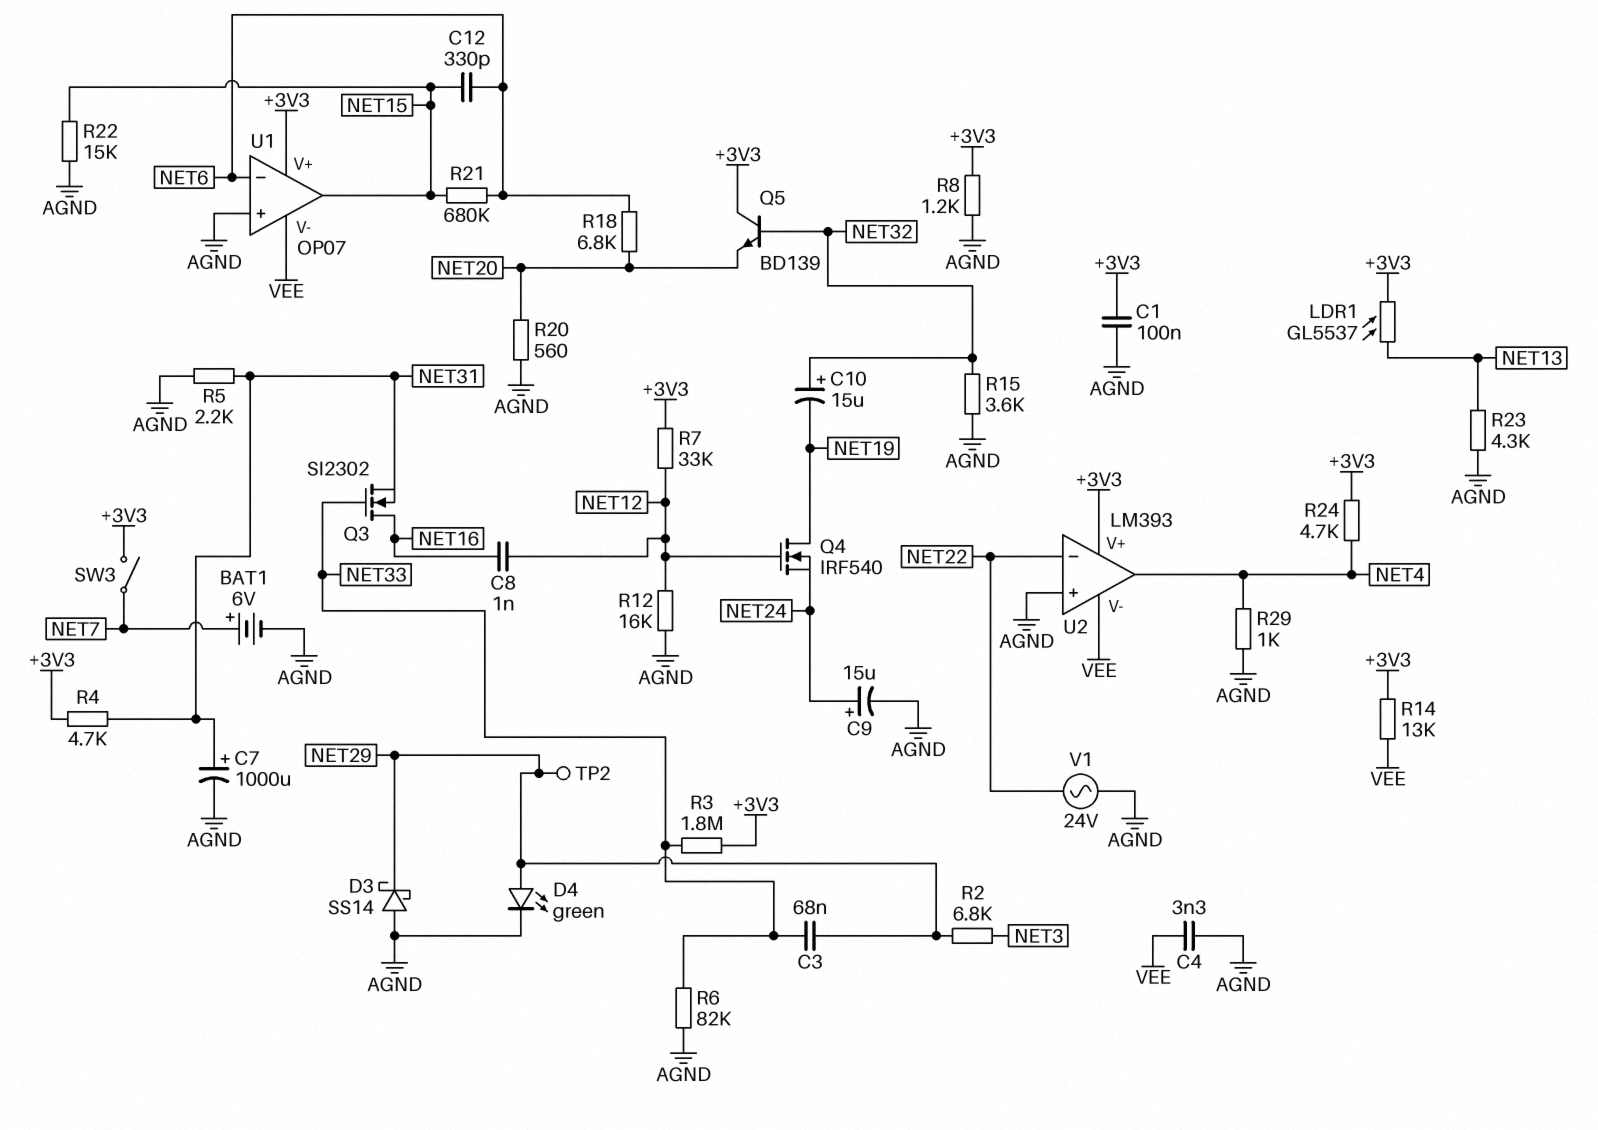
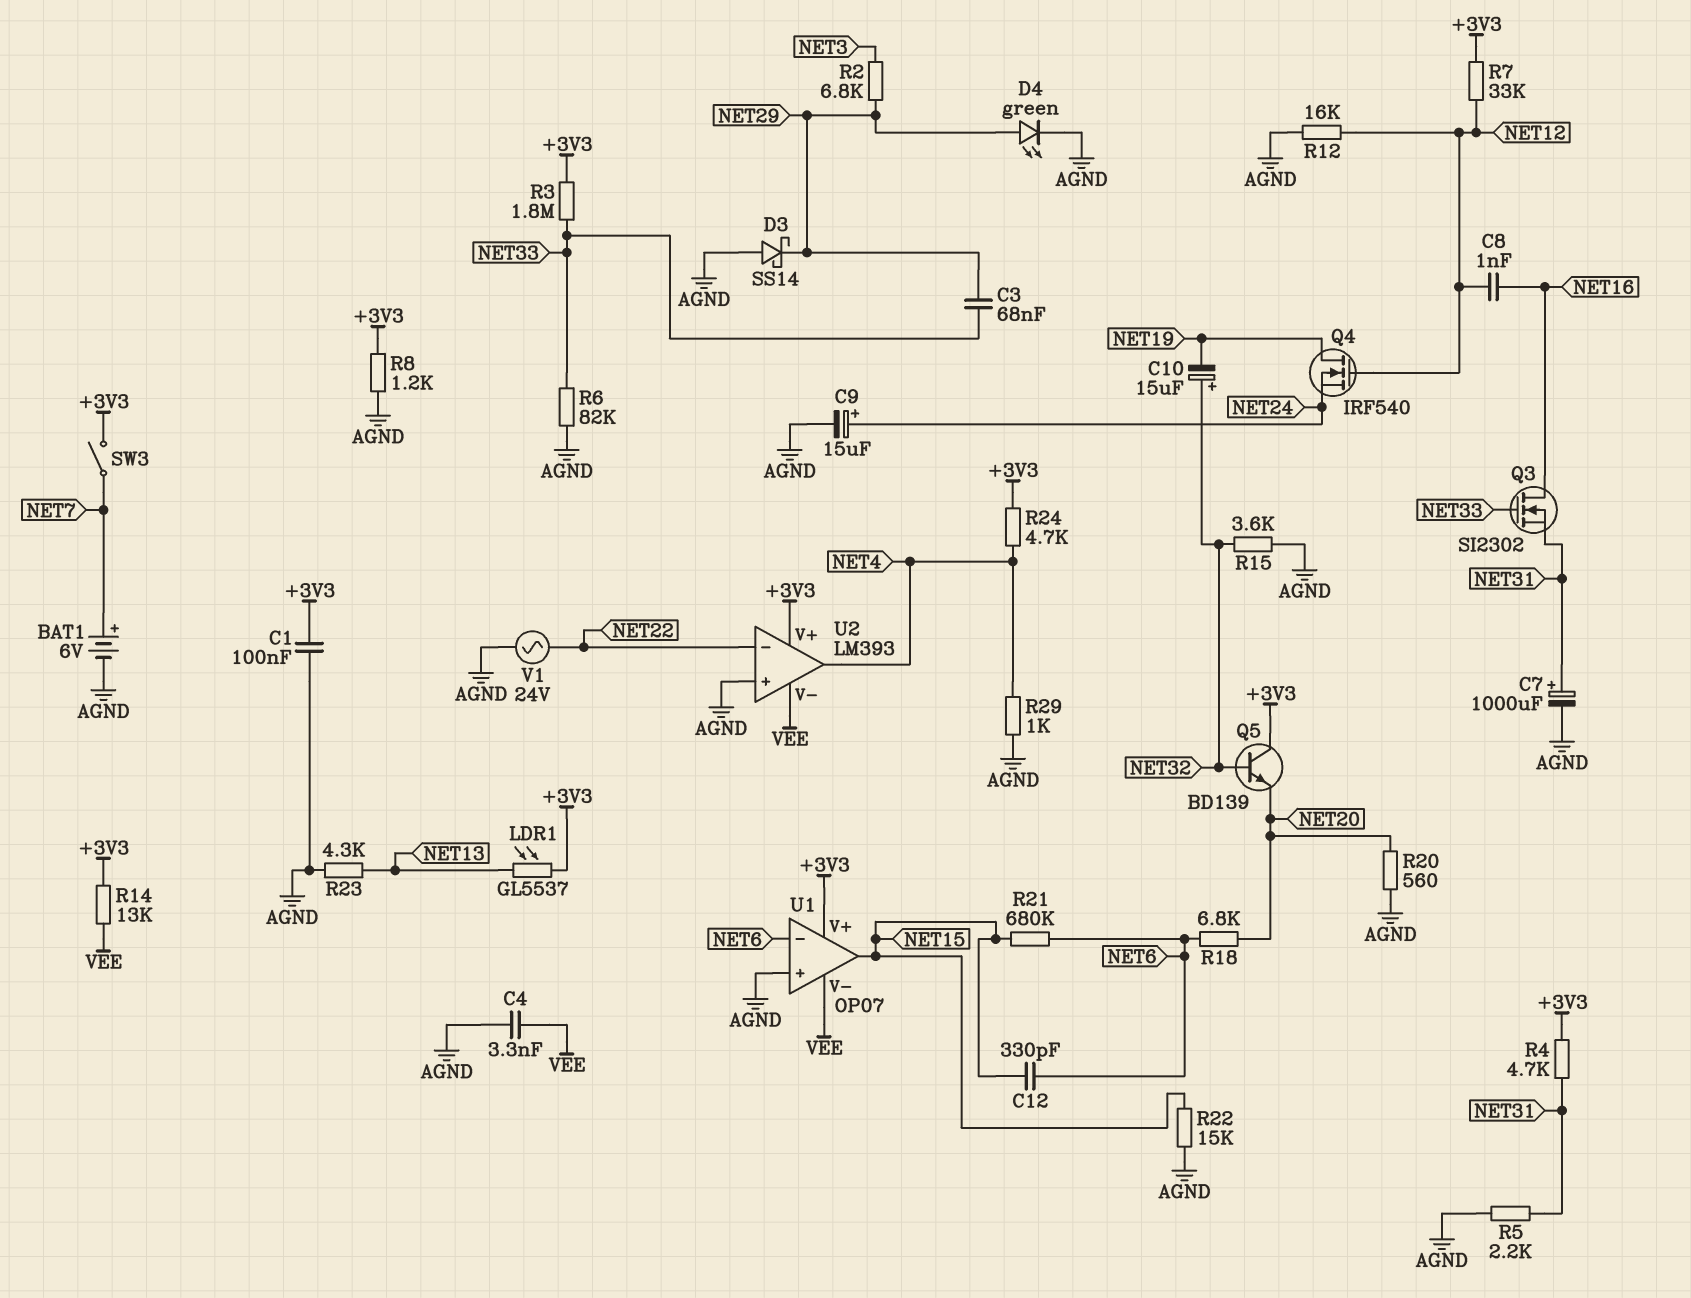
TP2: test point (NET29) -> none

